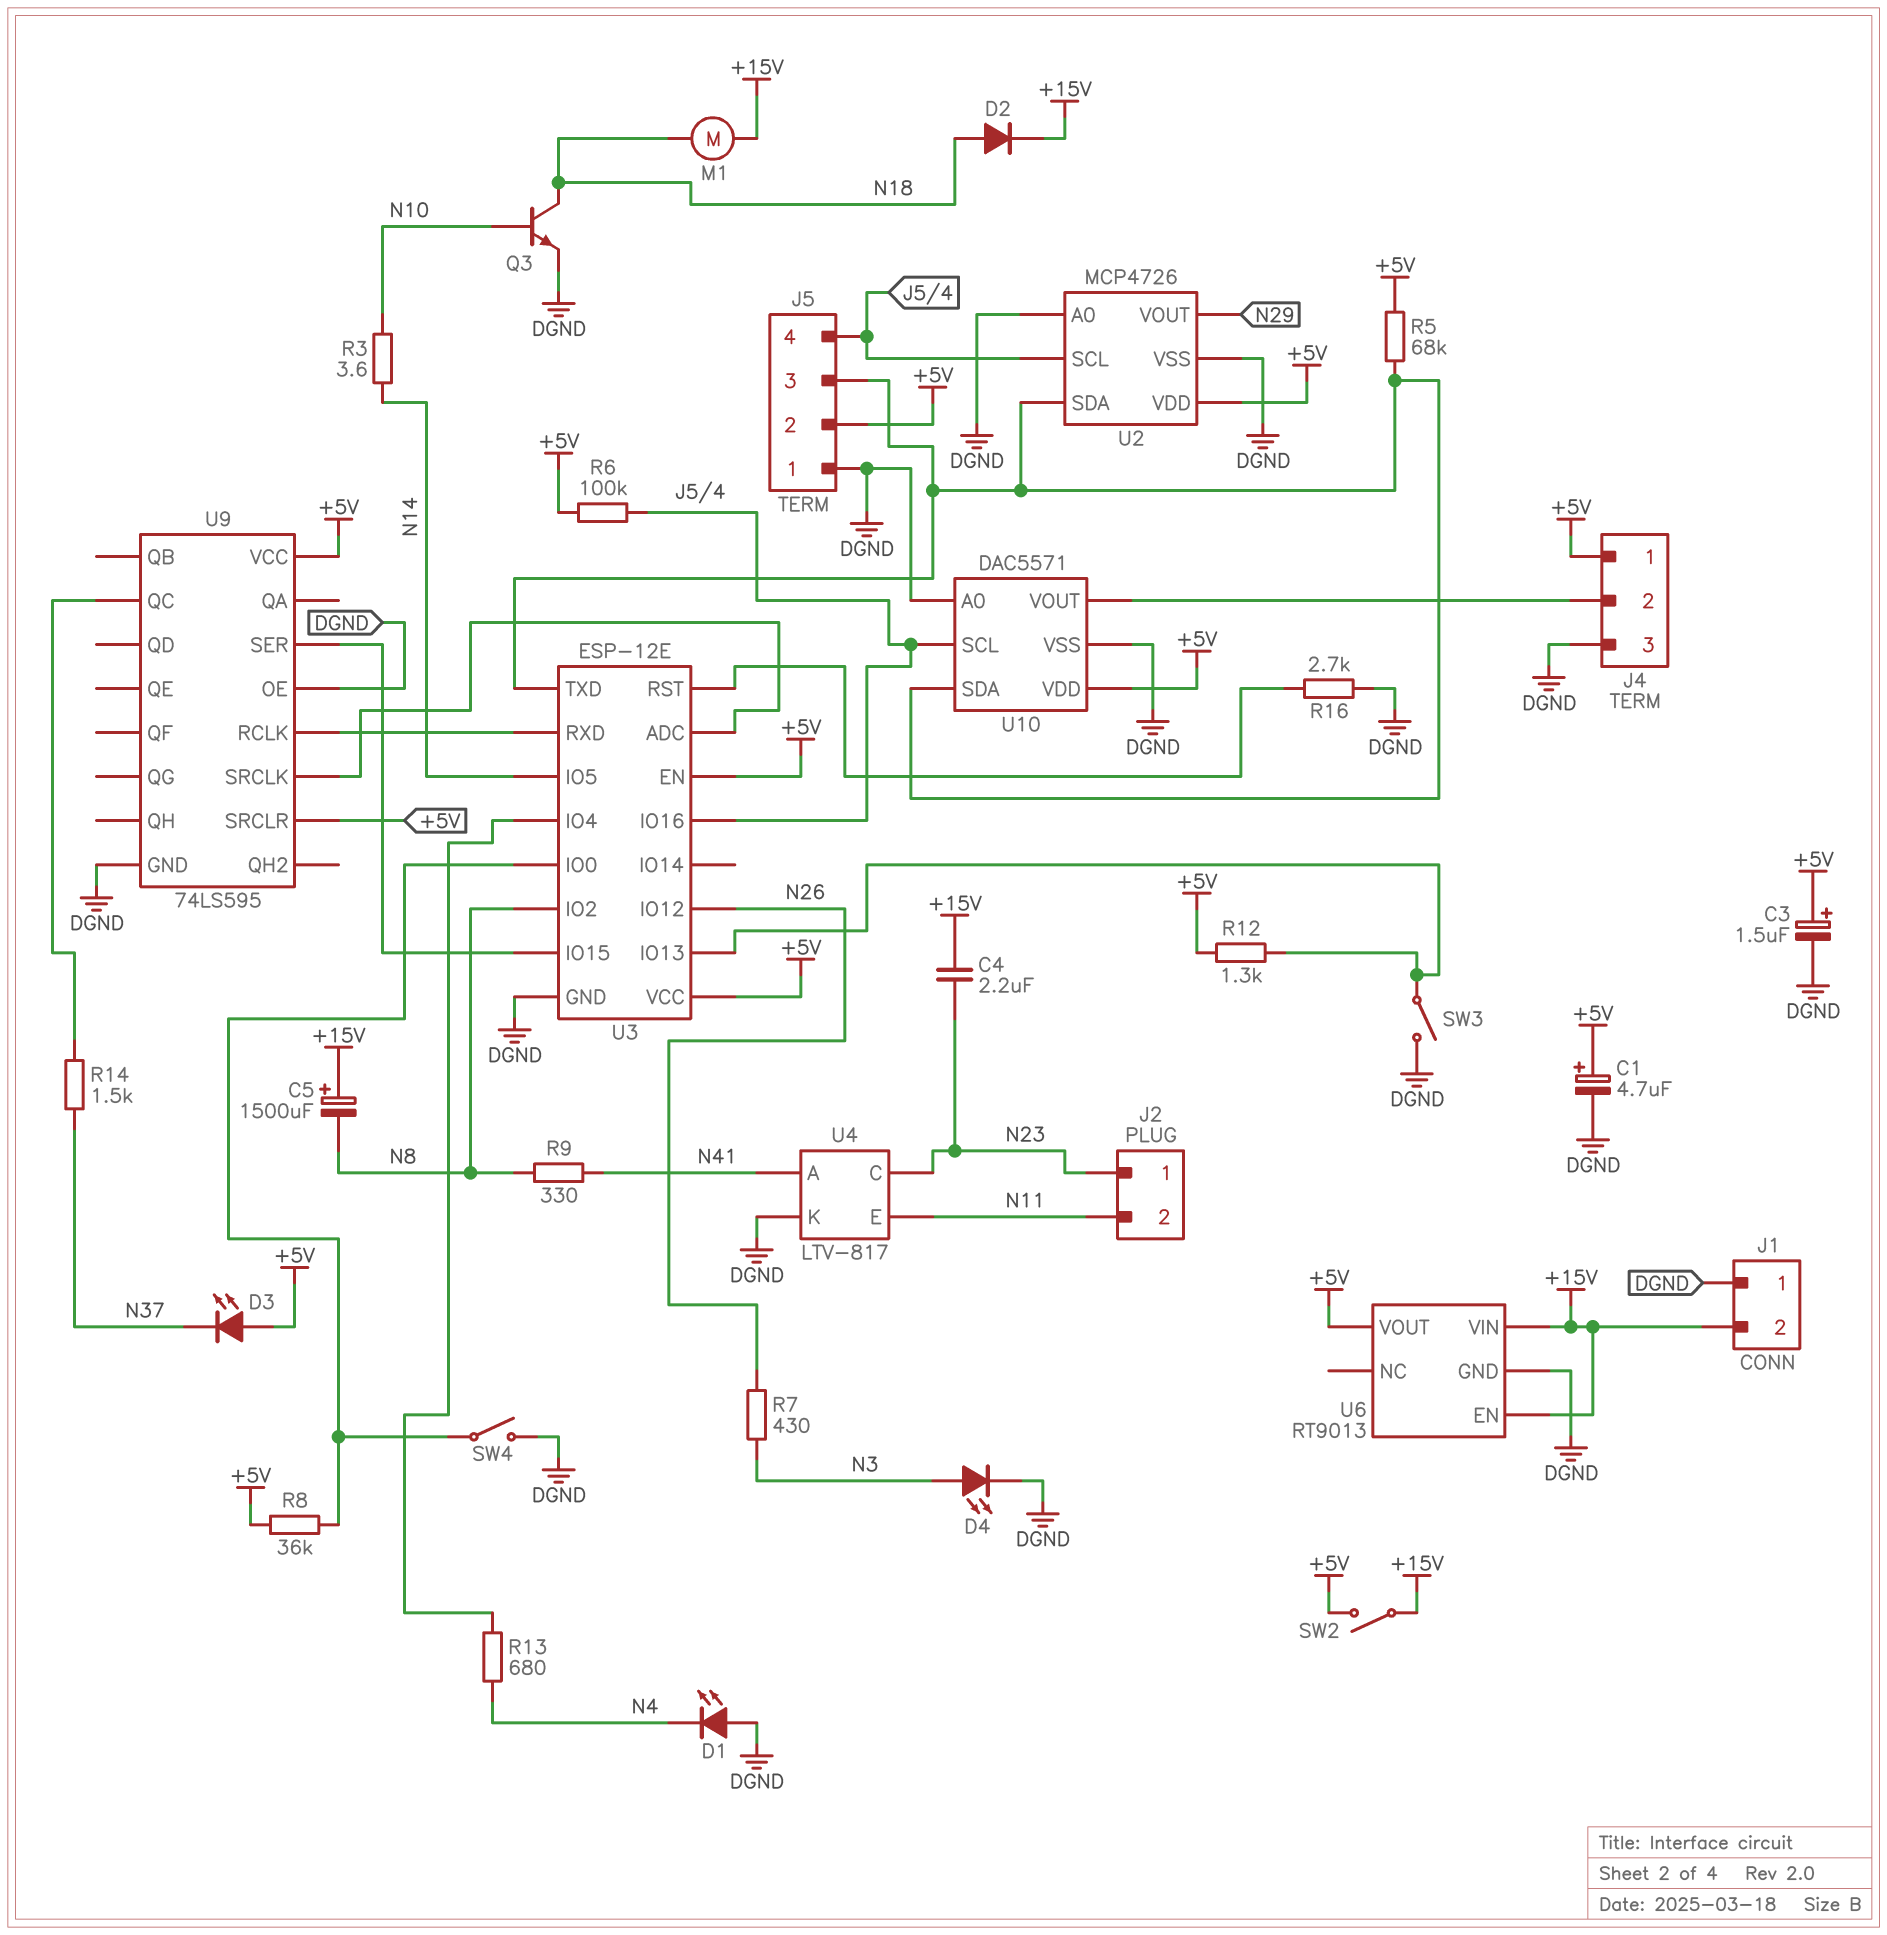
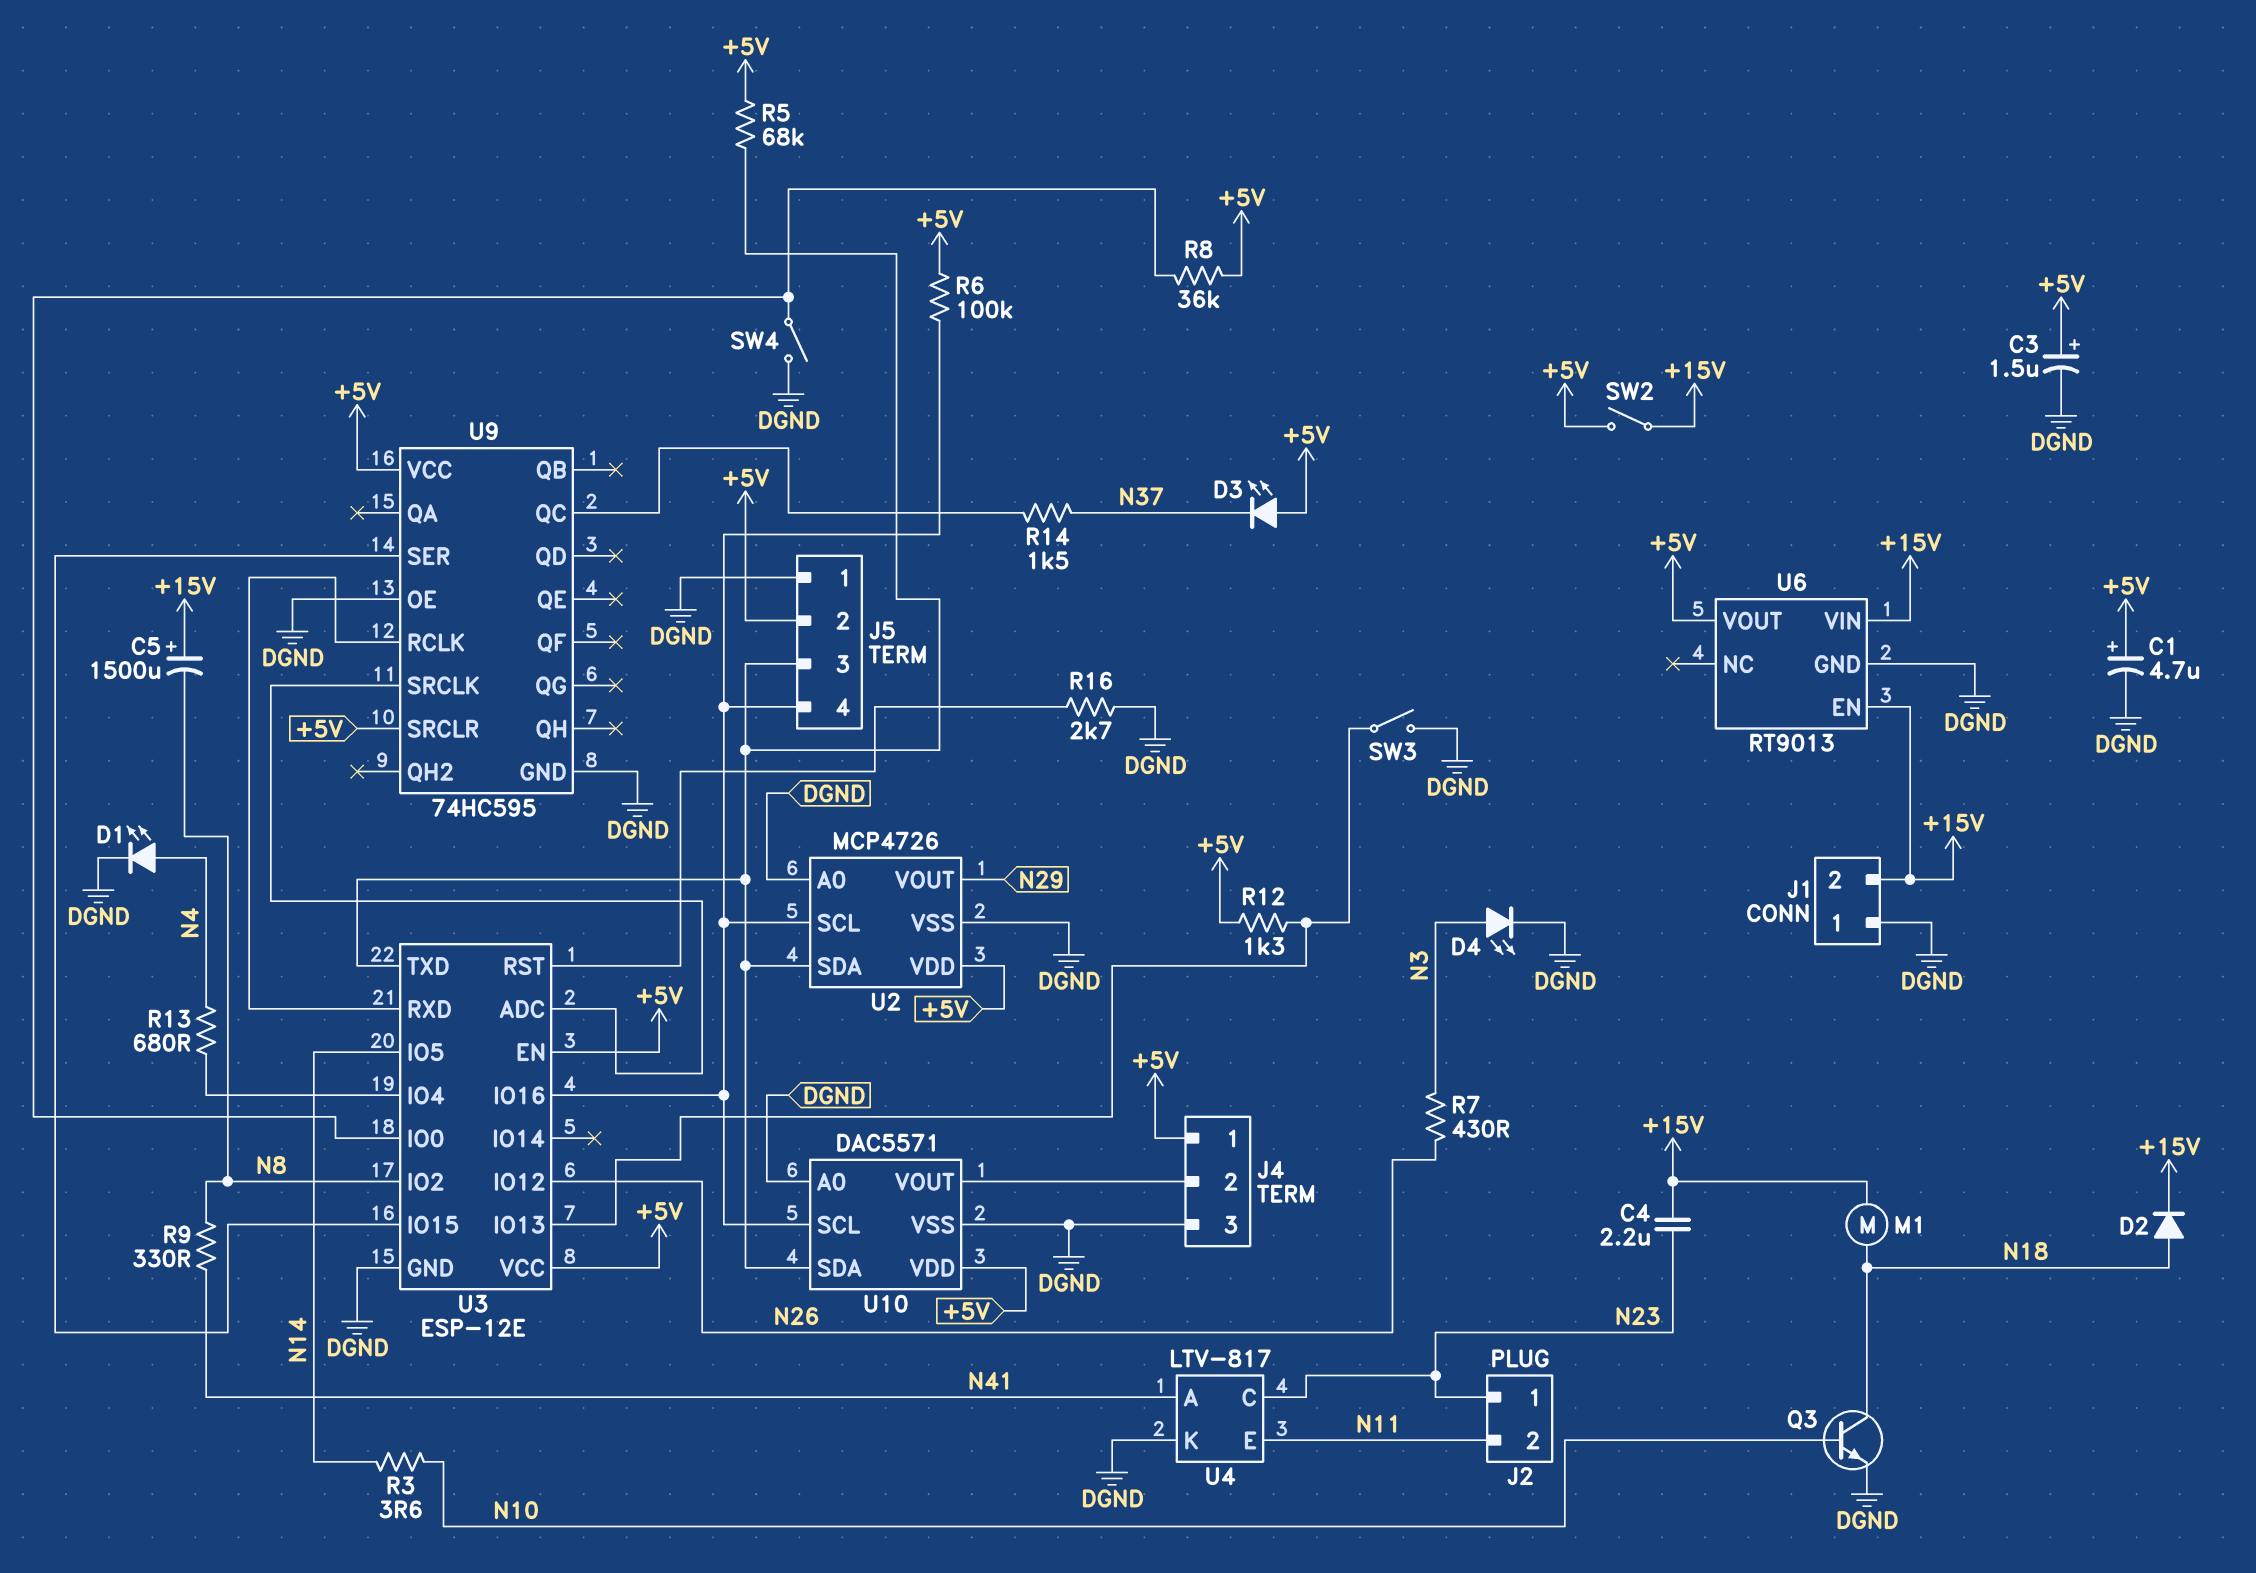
D1: LED (A DGND, K N4) -> LED (A N4, K DGND)
U9: 74LS595 -> 74HC595

